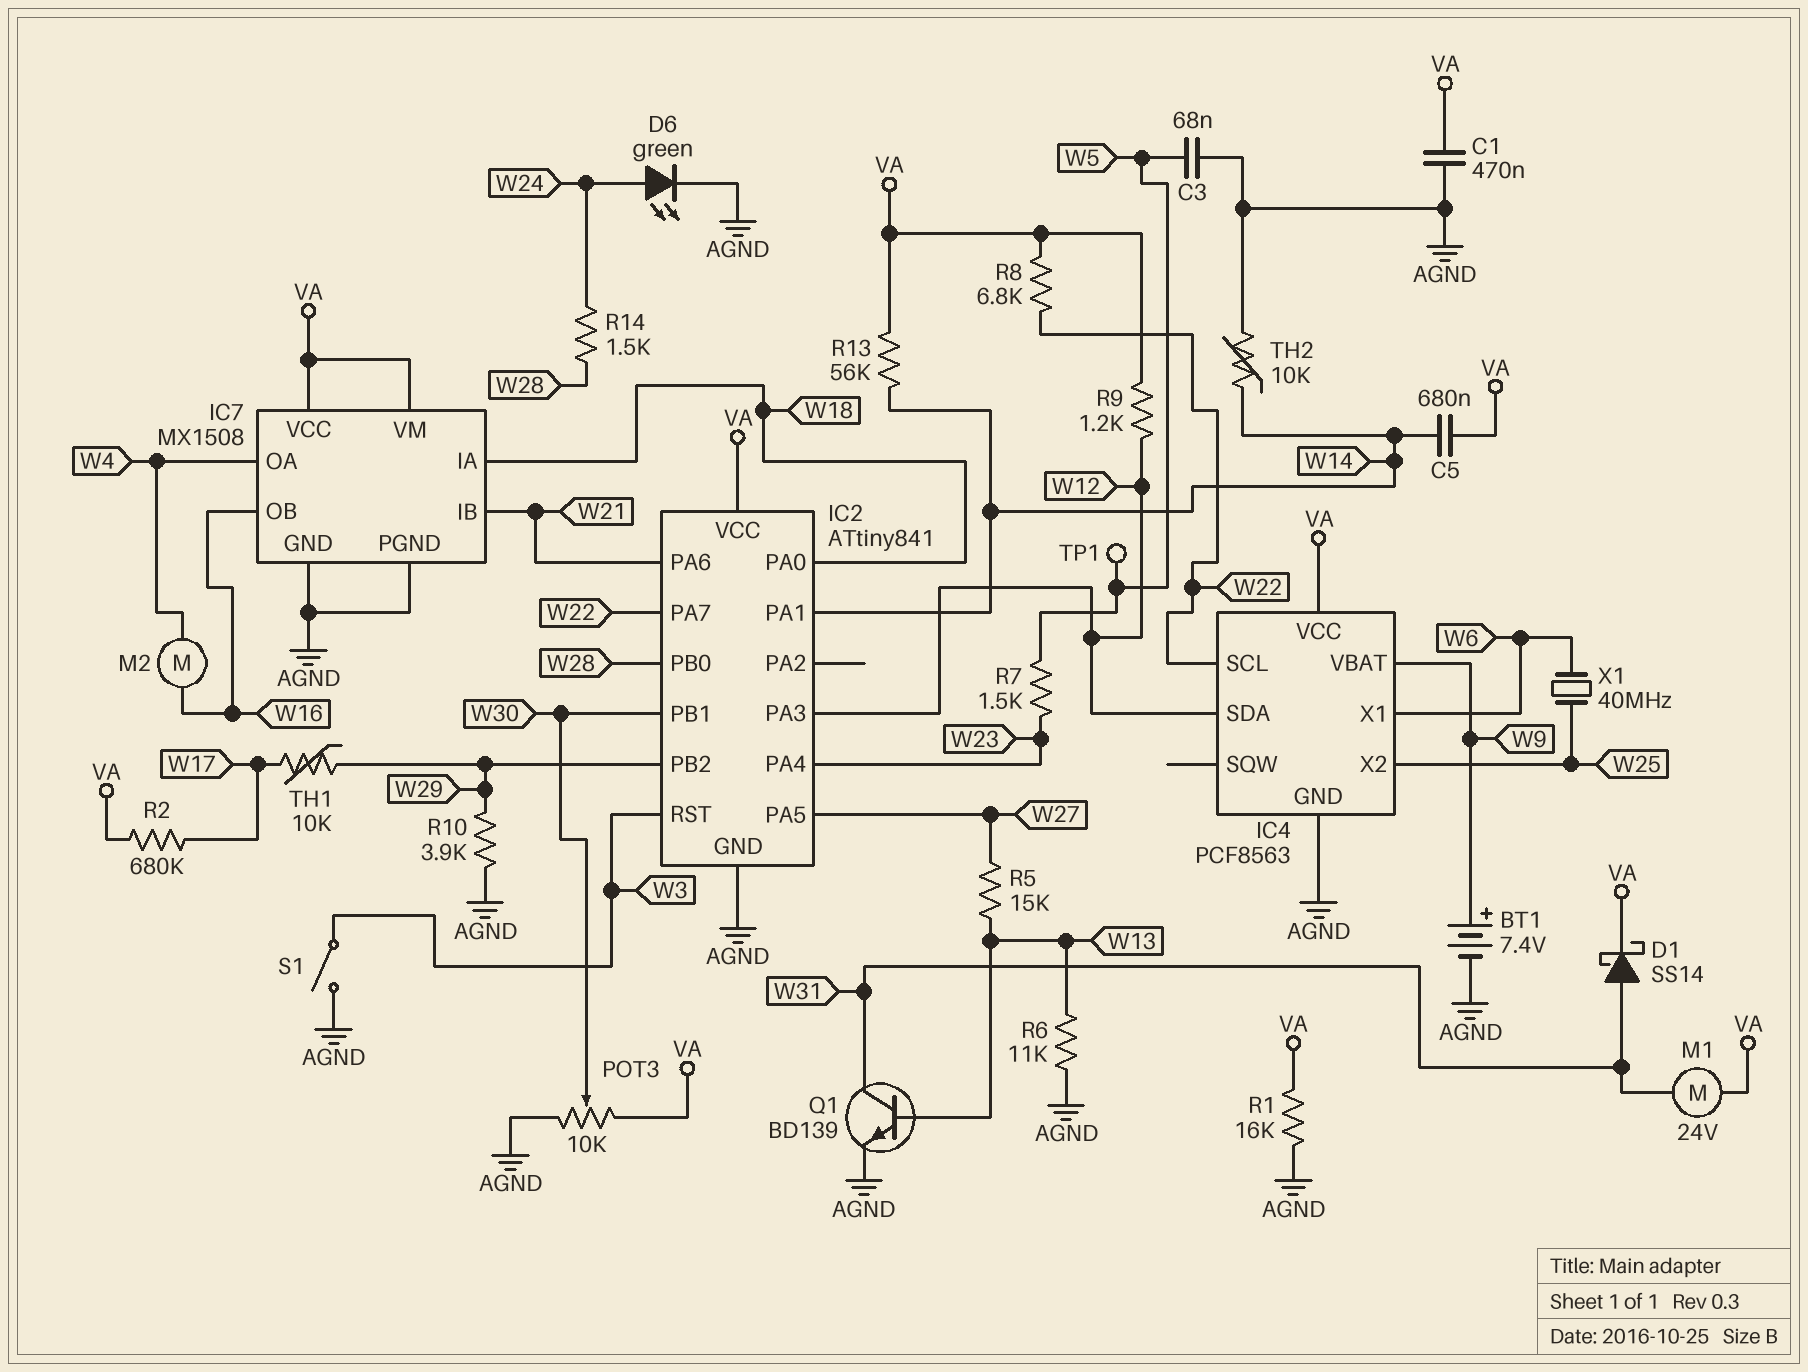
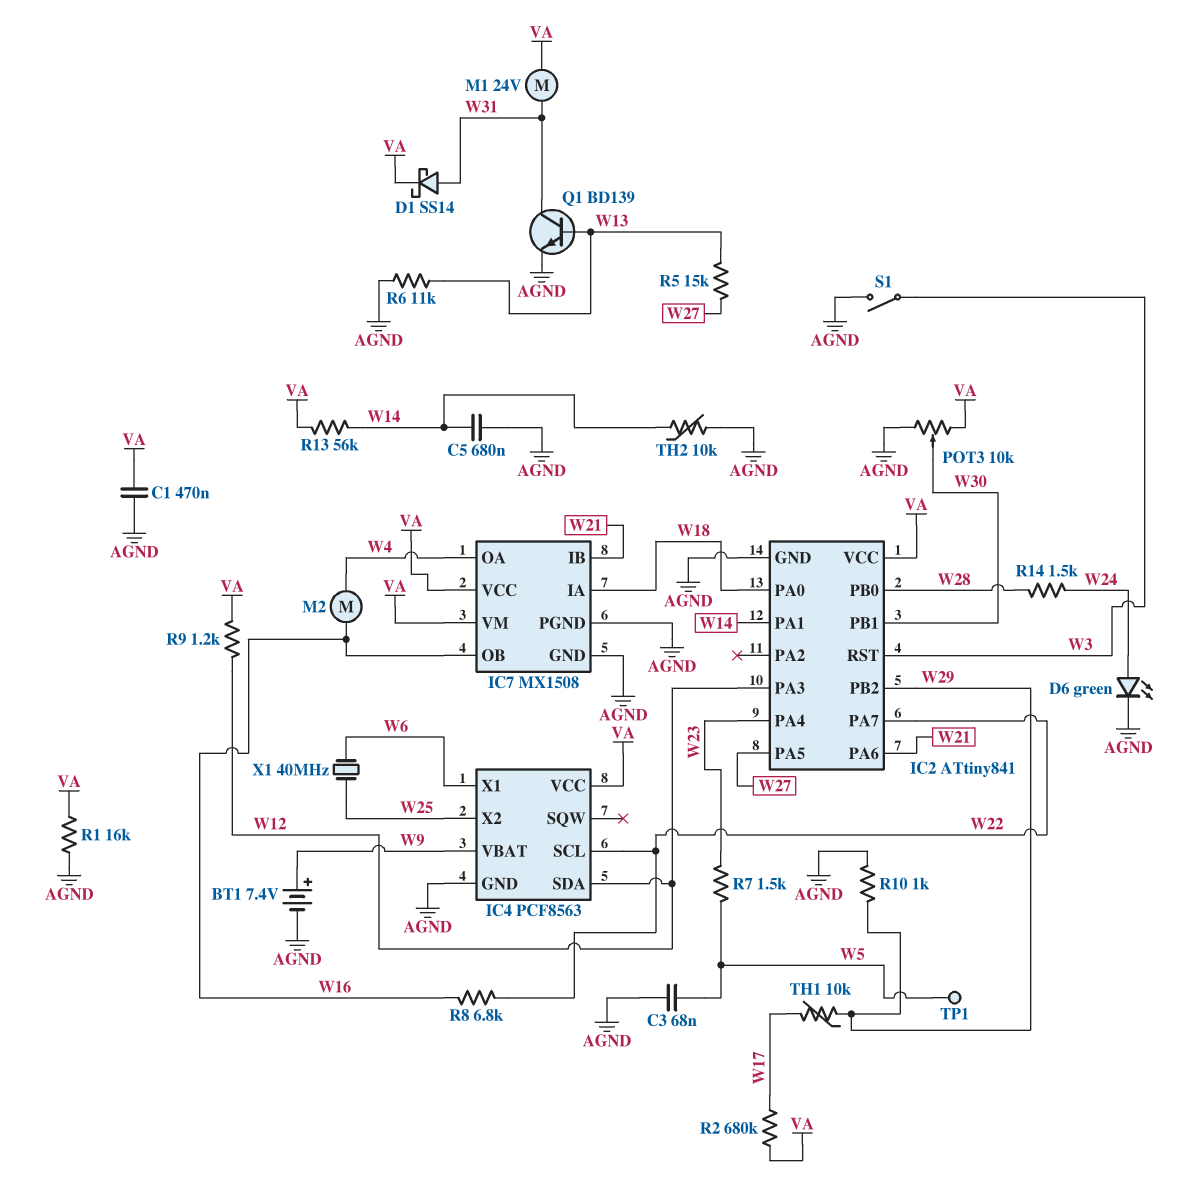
C5: 680nF (VA, W14) -> 680nF (AGND, W14)
R8: 6.8k (VA, W22) -> 6.8k (W16, W22)
R10: 3.9k (AGND, W29) -> 1k (AGND, W29)

